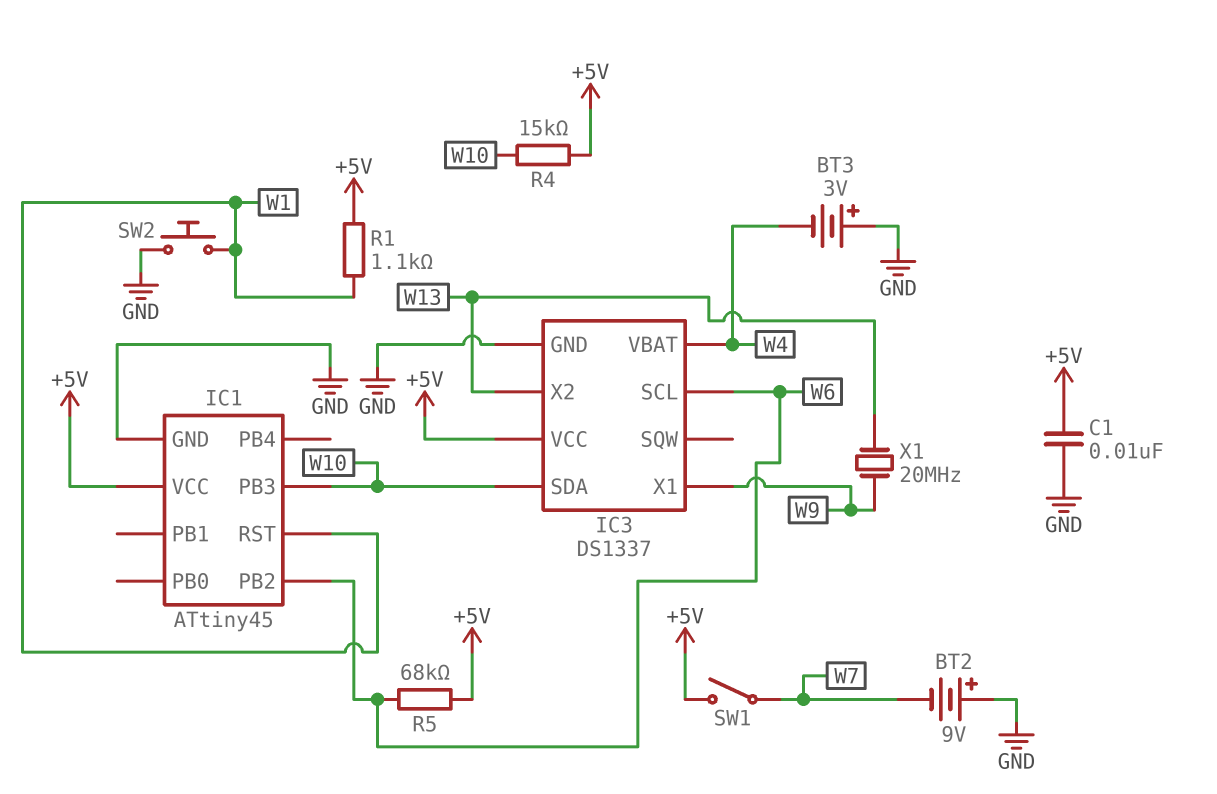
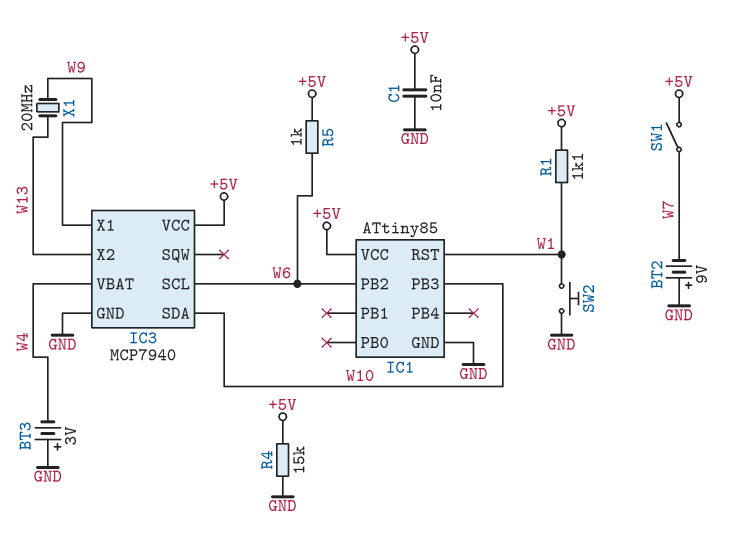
IC1: ATtiny45 -> ATtiny85
IC3: DS1337 -> MCP7940
R4: 15k (+5V, W10) -> 15k (+5V, GND)
R5: 68k (+5V, W6) -> 1k (+5V, W6)

